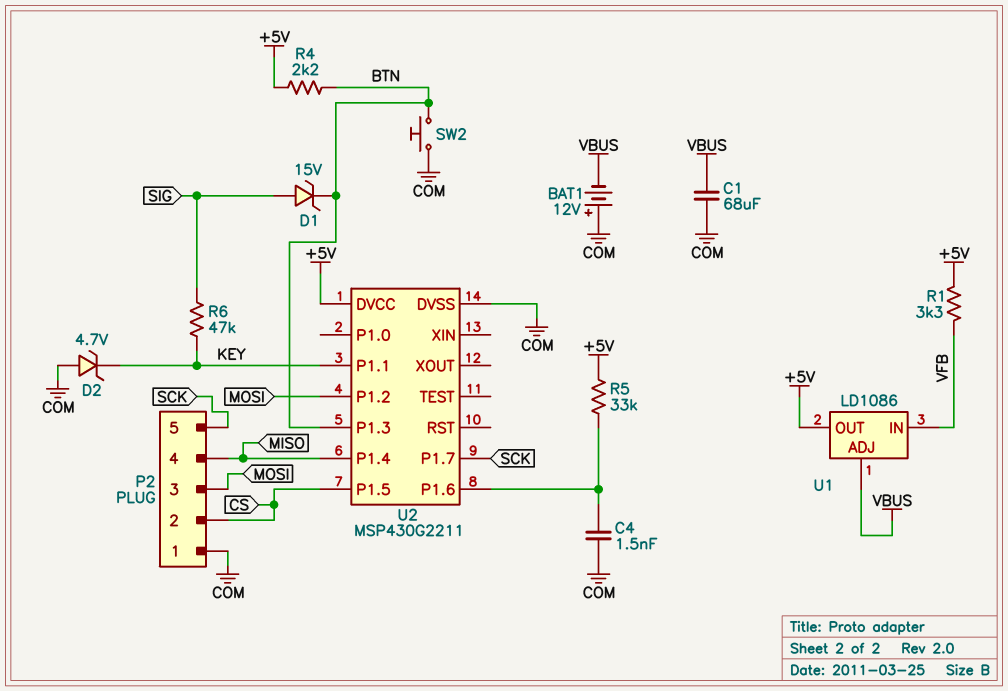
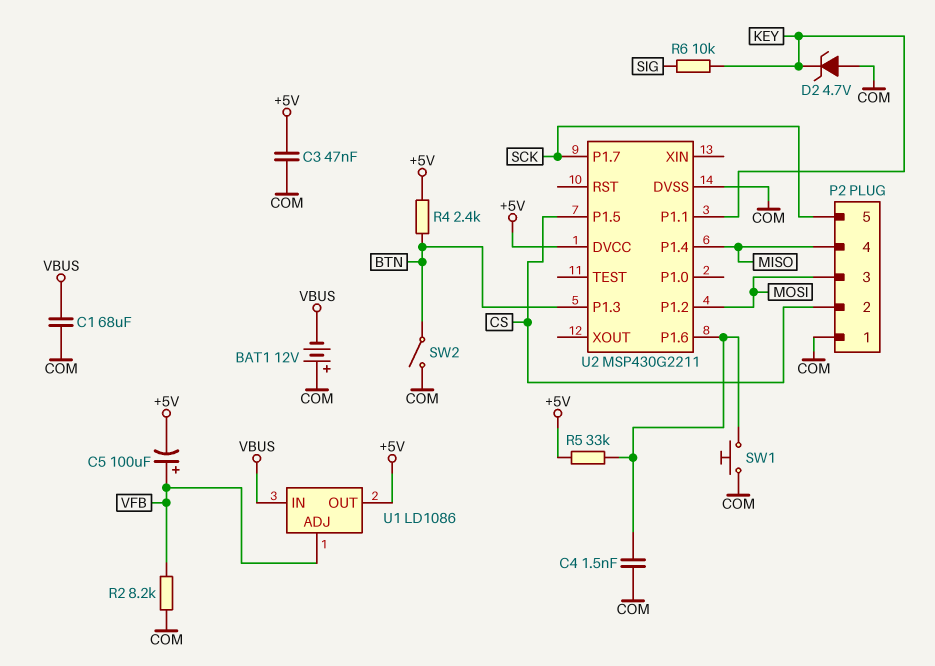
C3: none -> 47nF (+5V, COM)
C5: none -> 100uF (plus VFB, minus +5V)
D1: zener 15V (A SIG, K BTN) -> none
R1: 3.3k (+5V, VFB) -> none
R2: none -> 8.2k (COM, VFB)
R4: 2.2k (+5V, BTN) -> 2.4k (+5V, BTN)
R6: 47k (KEY, SIG) -> 10k (KEY, SIG)
SW1: none -> button (COM, U2/P1.6)
SW2: button (BTN, COM) -> switch (BTN, COM)
U1 pin ADJ: VBUS -> VFB
U1 pin IN: VFB -> VBUS

